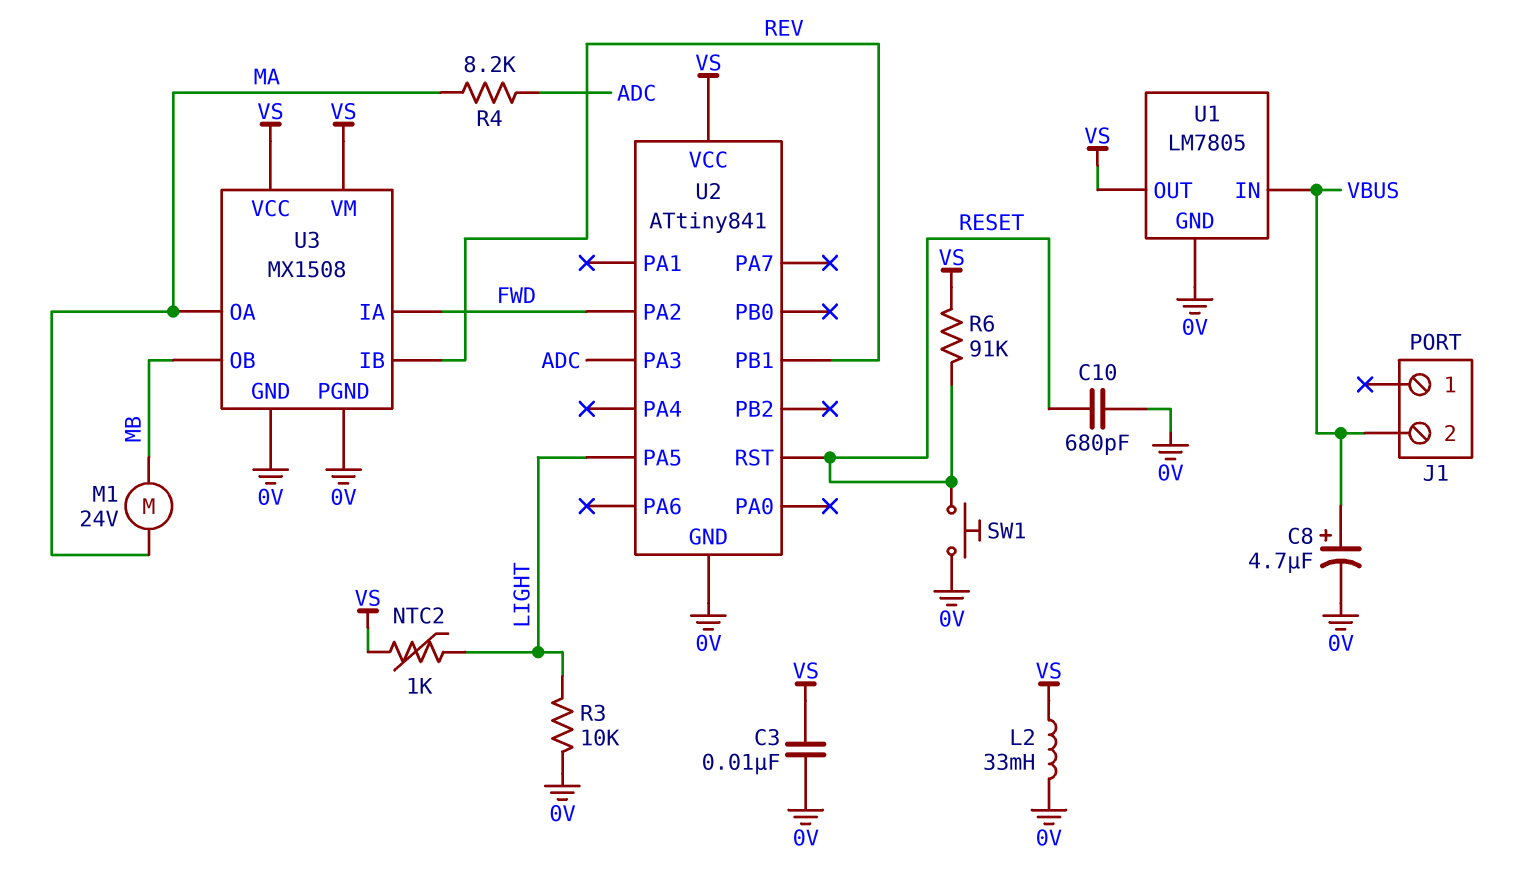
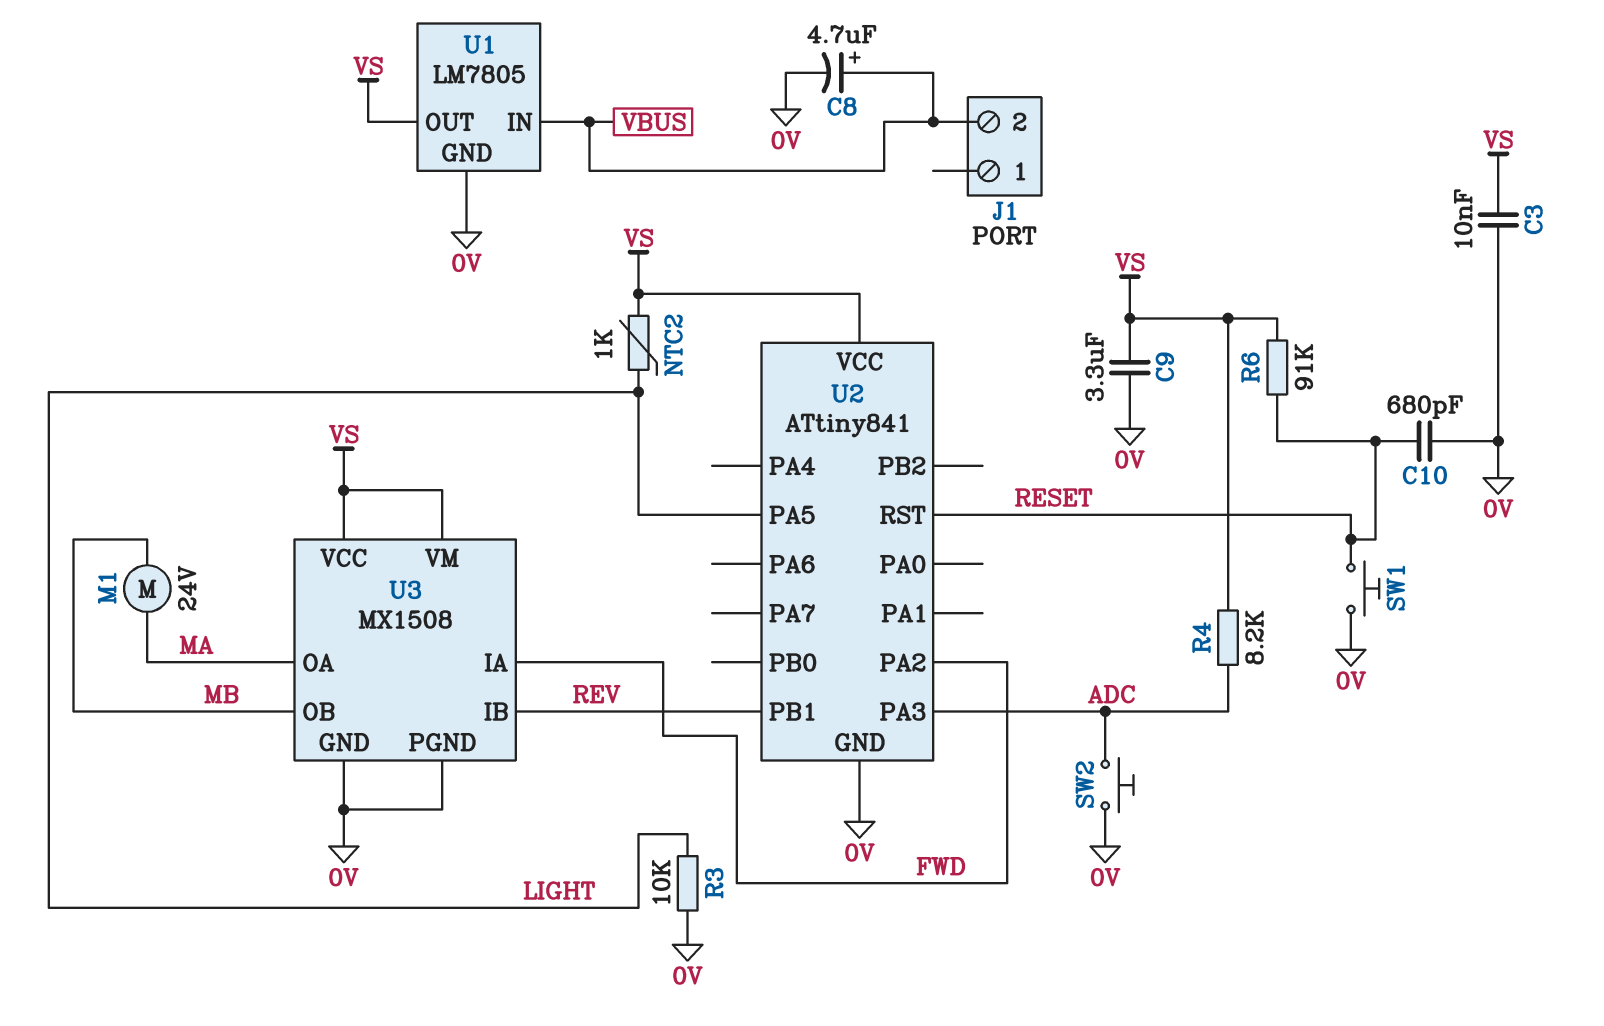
C9: none -> 3.3uF (0V, VS)
L2: 33mH (0V, VS) -> none
R4: 8.2k (ADC, MA) -> 8.2k (ADC, VS)
SW2: none -> button (0V, ADC)

